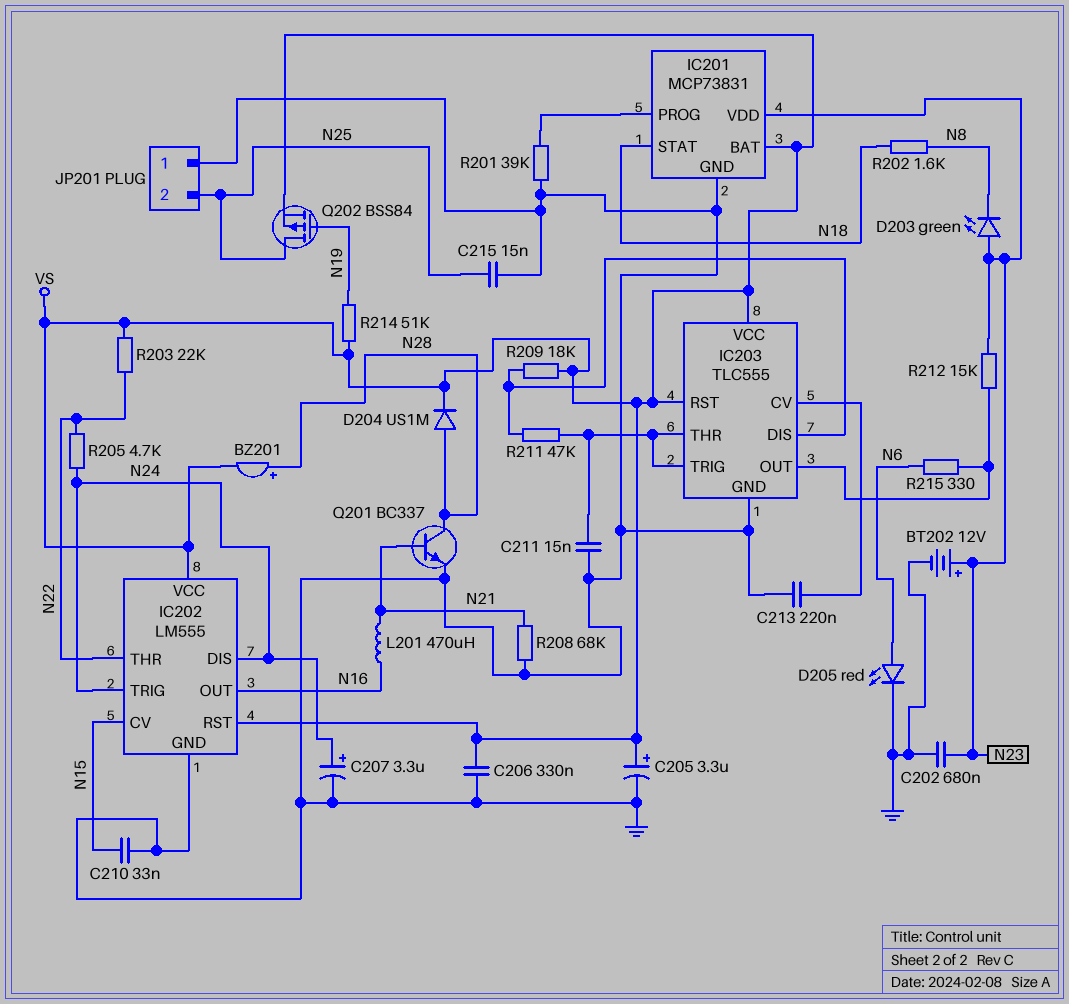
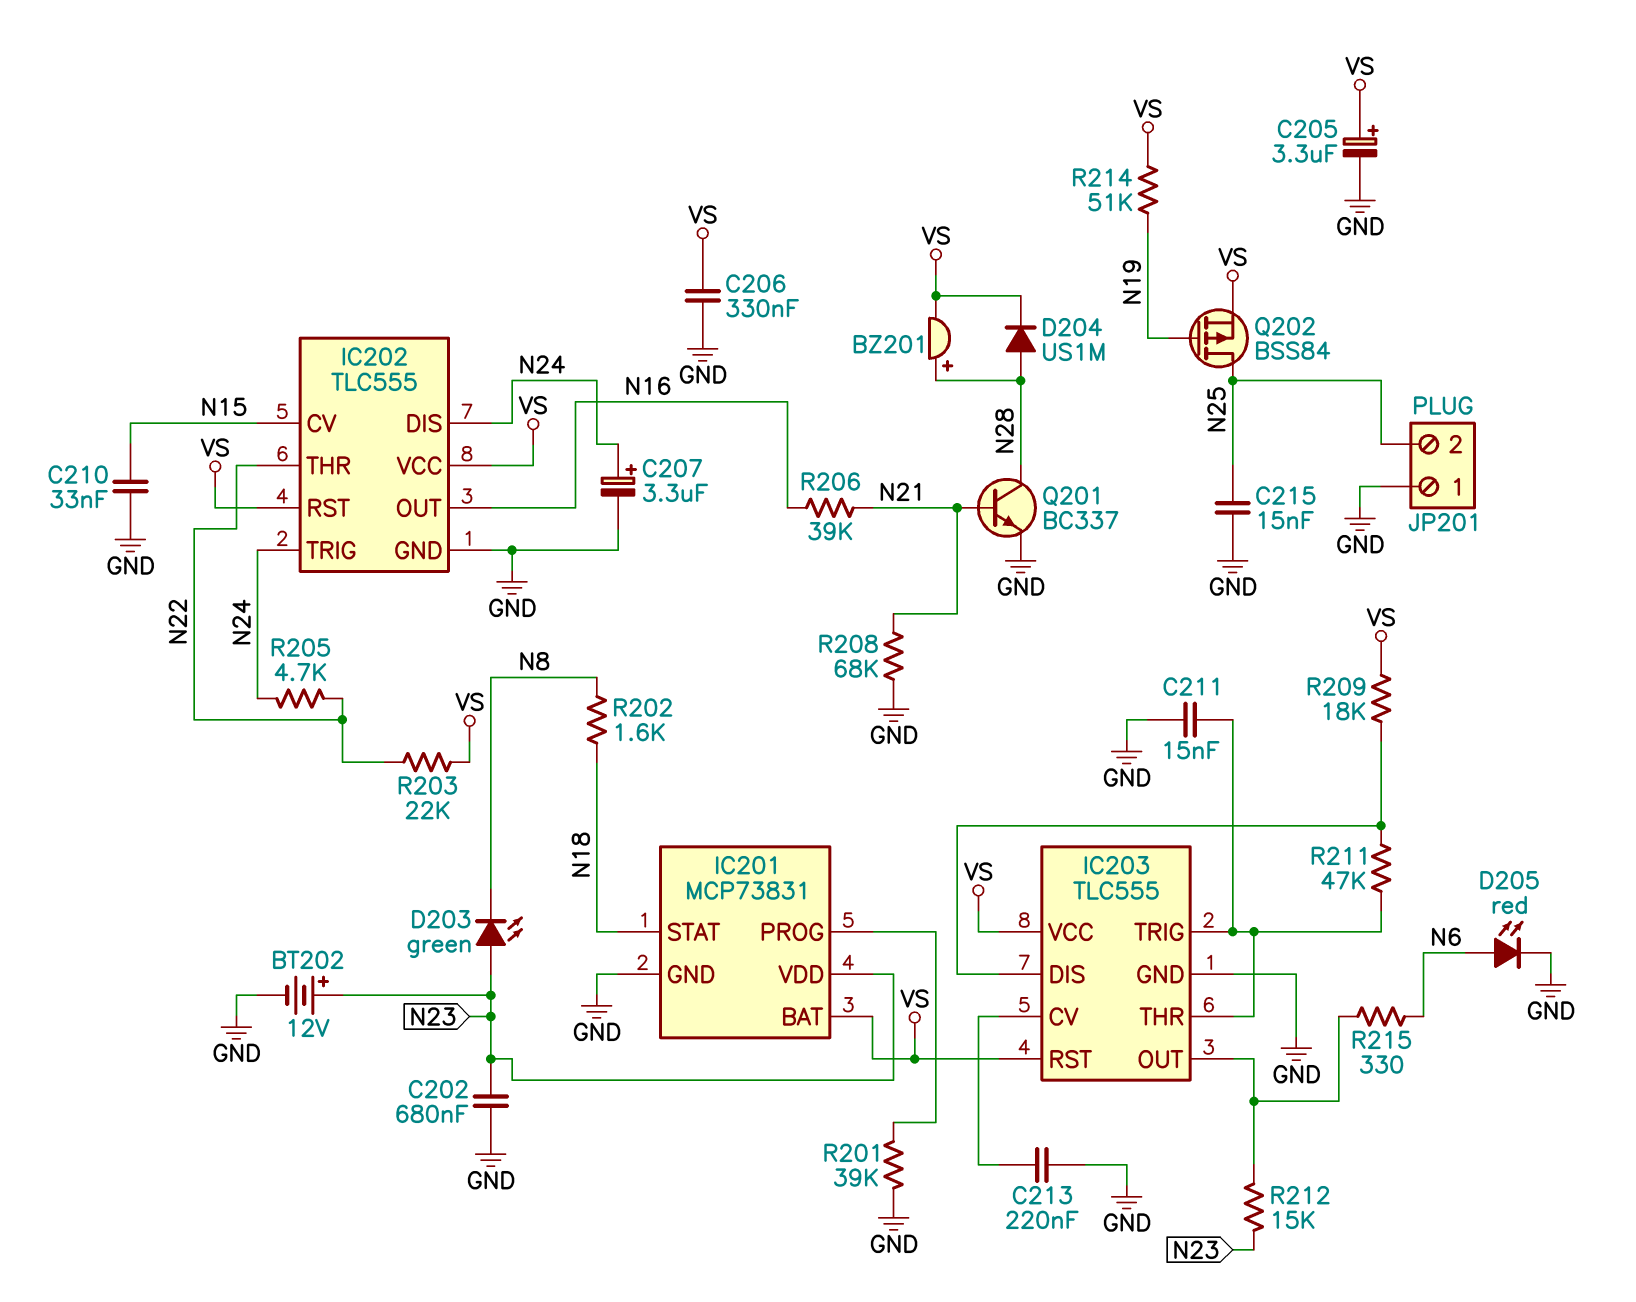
IC202: LM555 -> TLC555
L201: 470uH (N16, N21) -> none
R206: none -> 39k (N16, N21)

